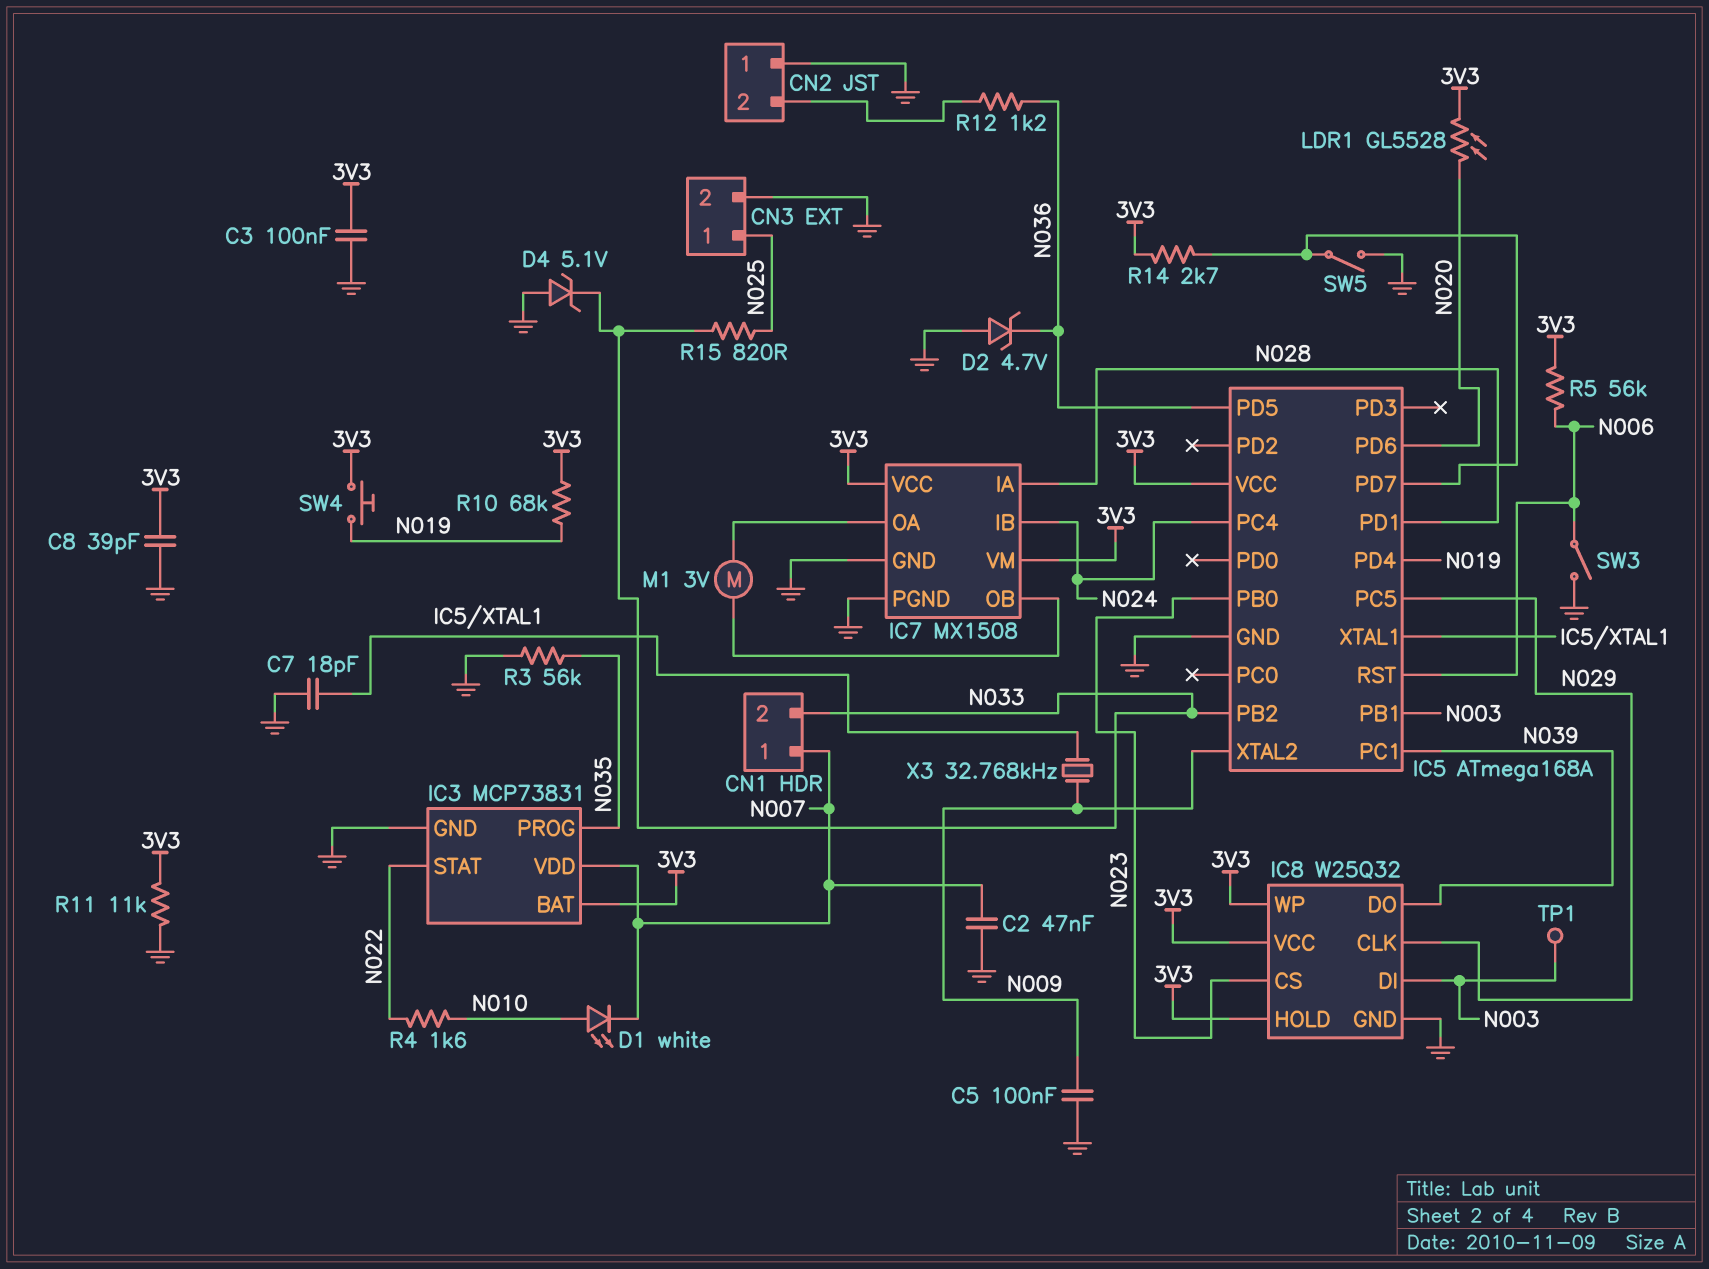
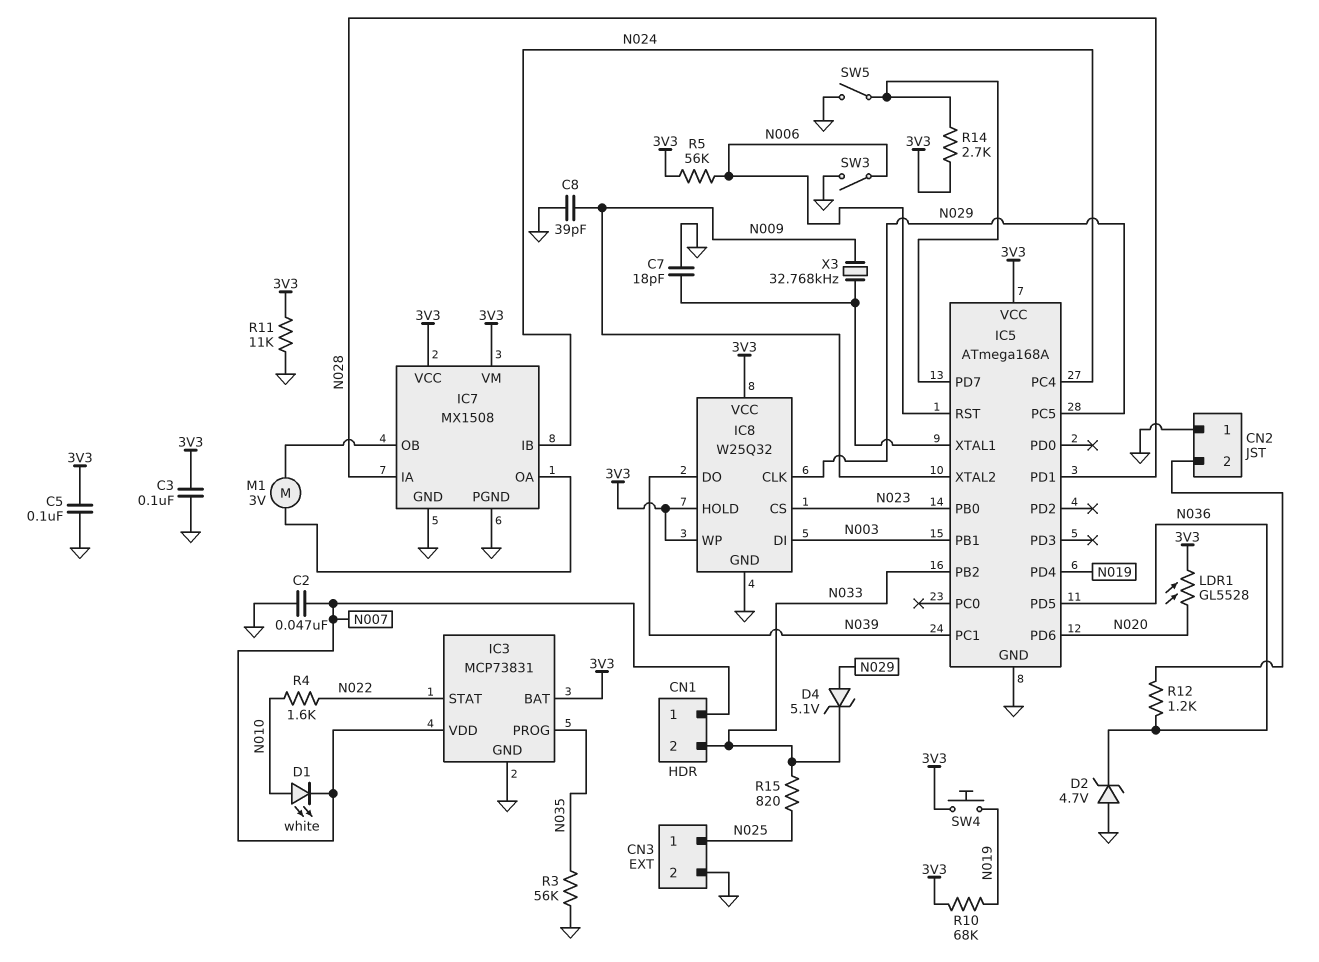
C5: 100nF (GND, N009) -> 100nF (3V3, GND)
C8: 39pF (3V3, GND) -> 39pF (GND, N009)
D4: zener 5.1V (A GND, K N033) -> zener 5.1V (A N029, K N033)
TP1: test point (N003) -> none

